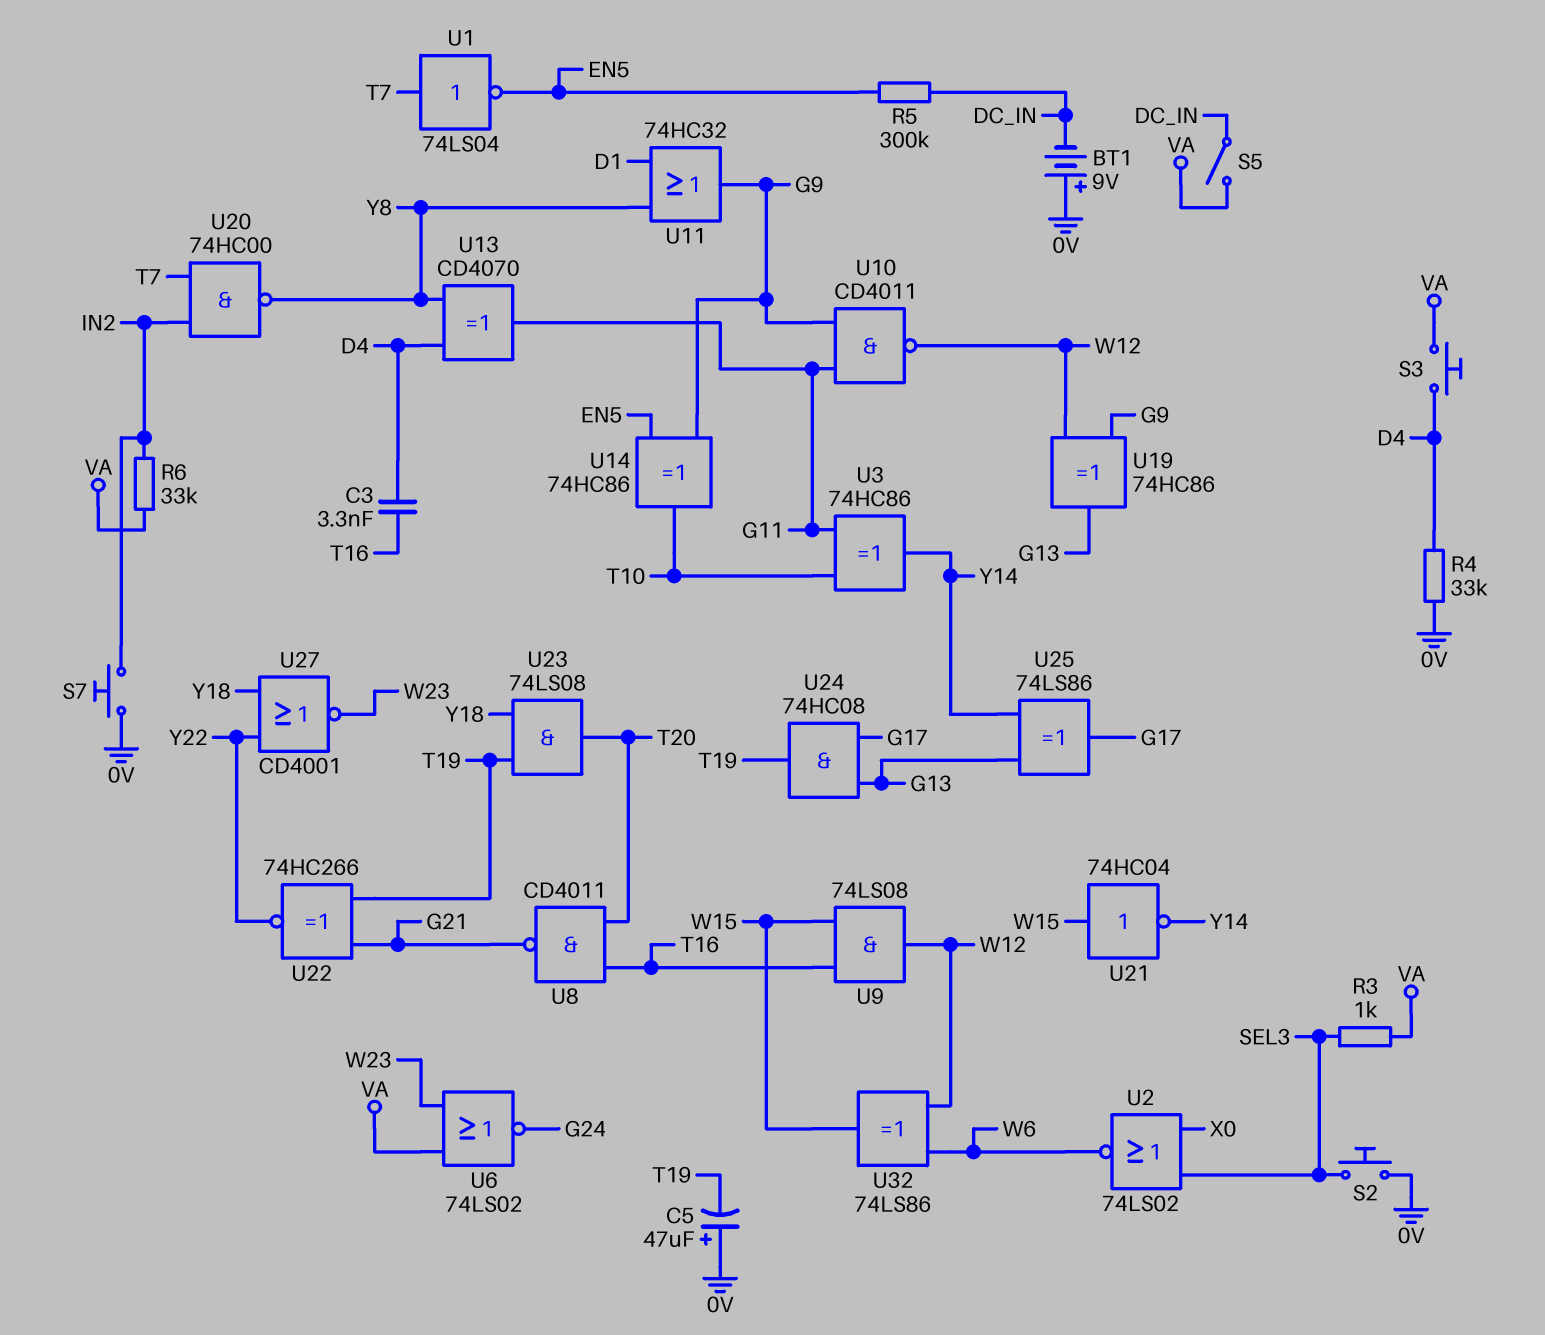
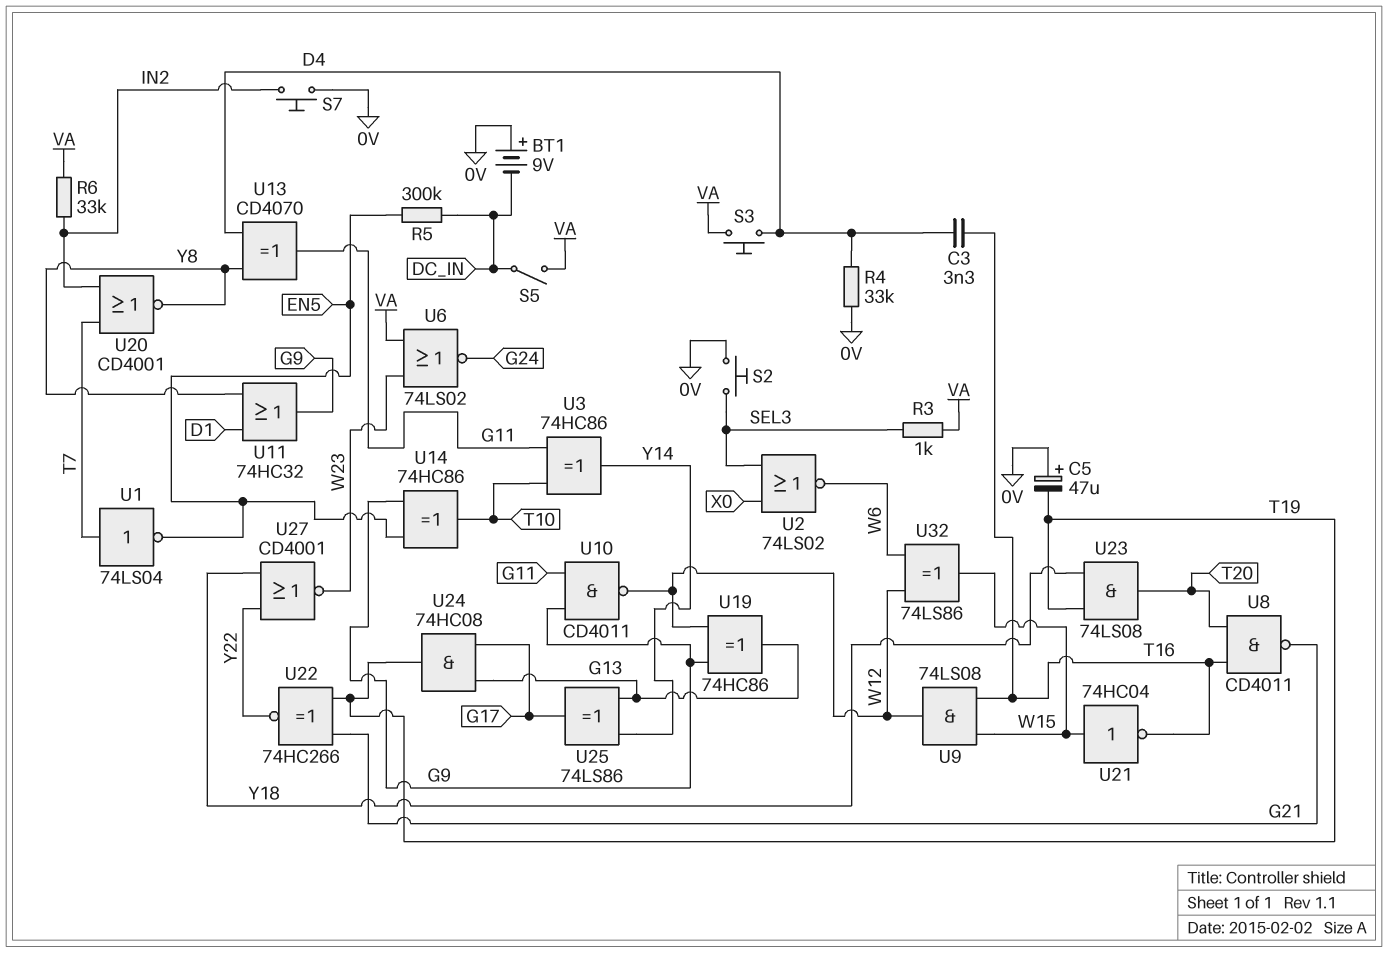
U20: NAND 74HC00 (in IN2, in T7, out Y8) -> NOR CD4001 (in IN2, in T7, out Y8)
U21: NOT 74HC04 (in W15, out Y14) -> NOT 74HC04 (in W15, out T16)

